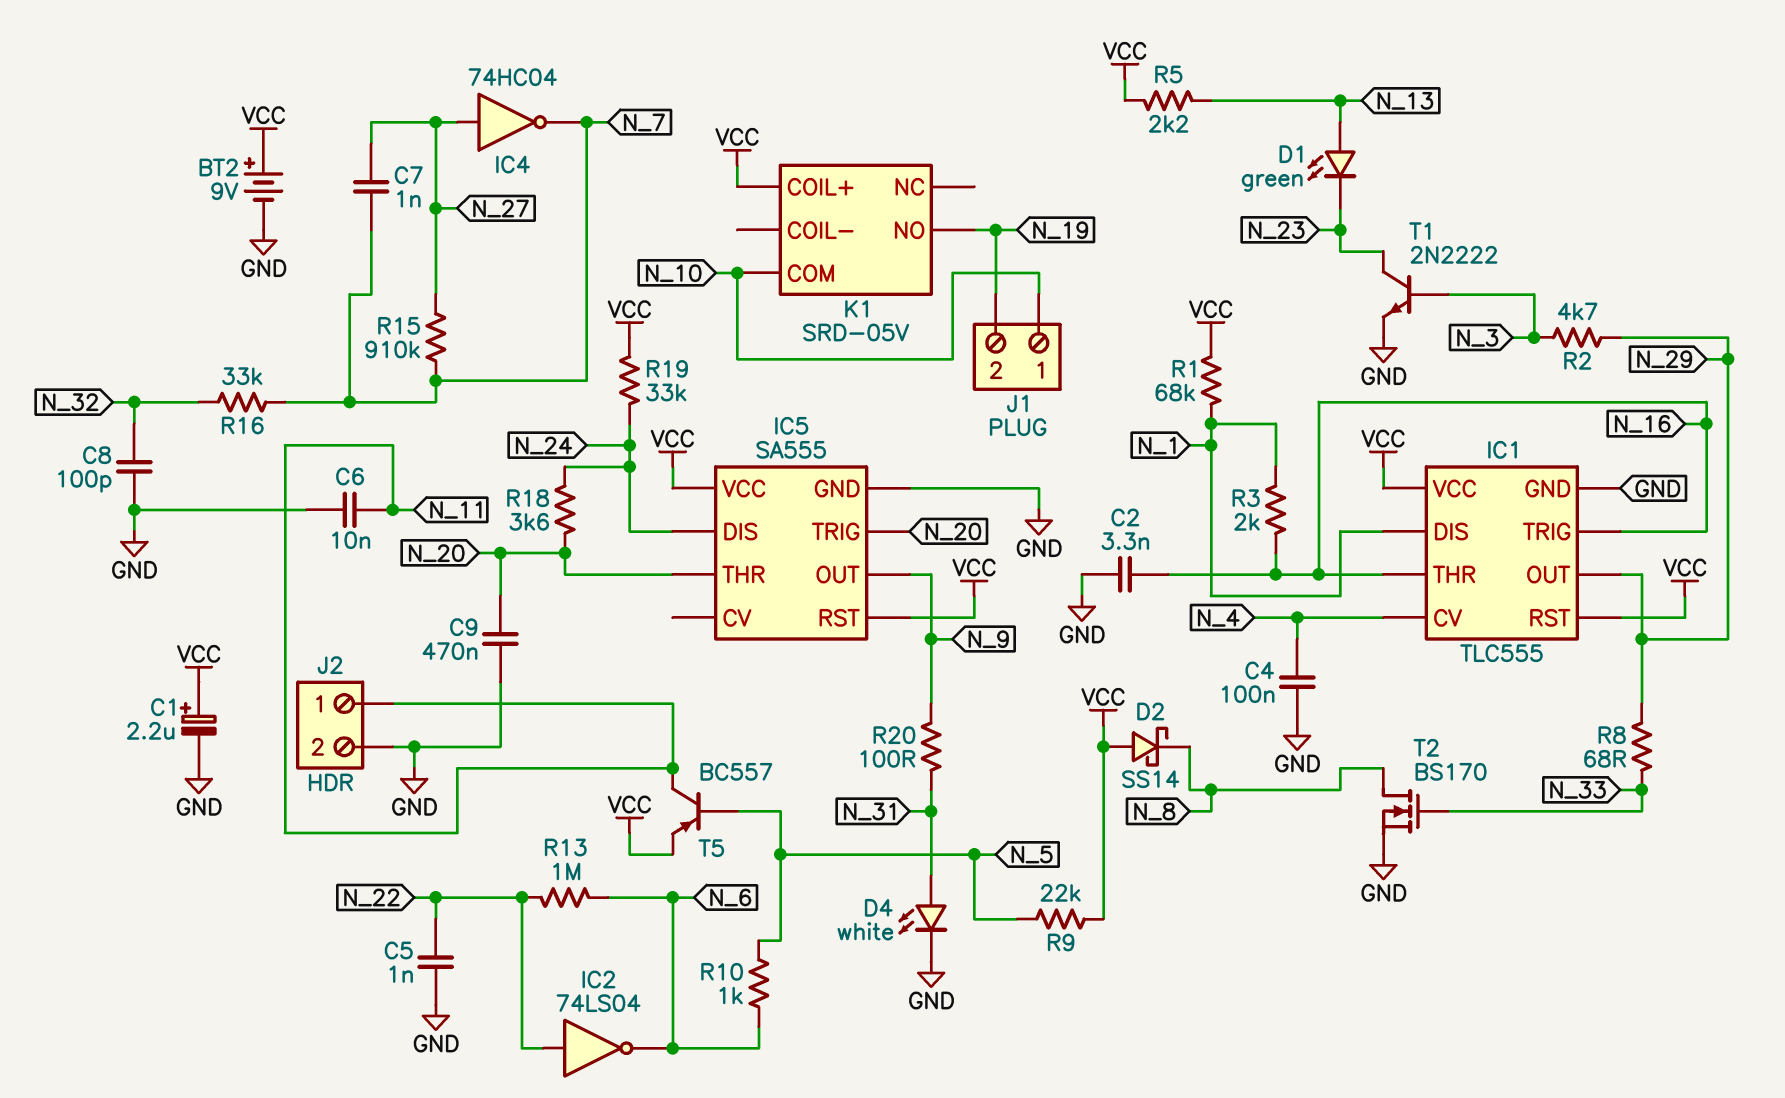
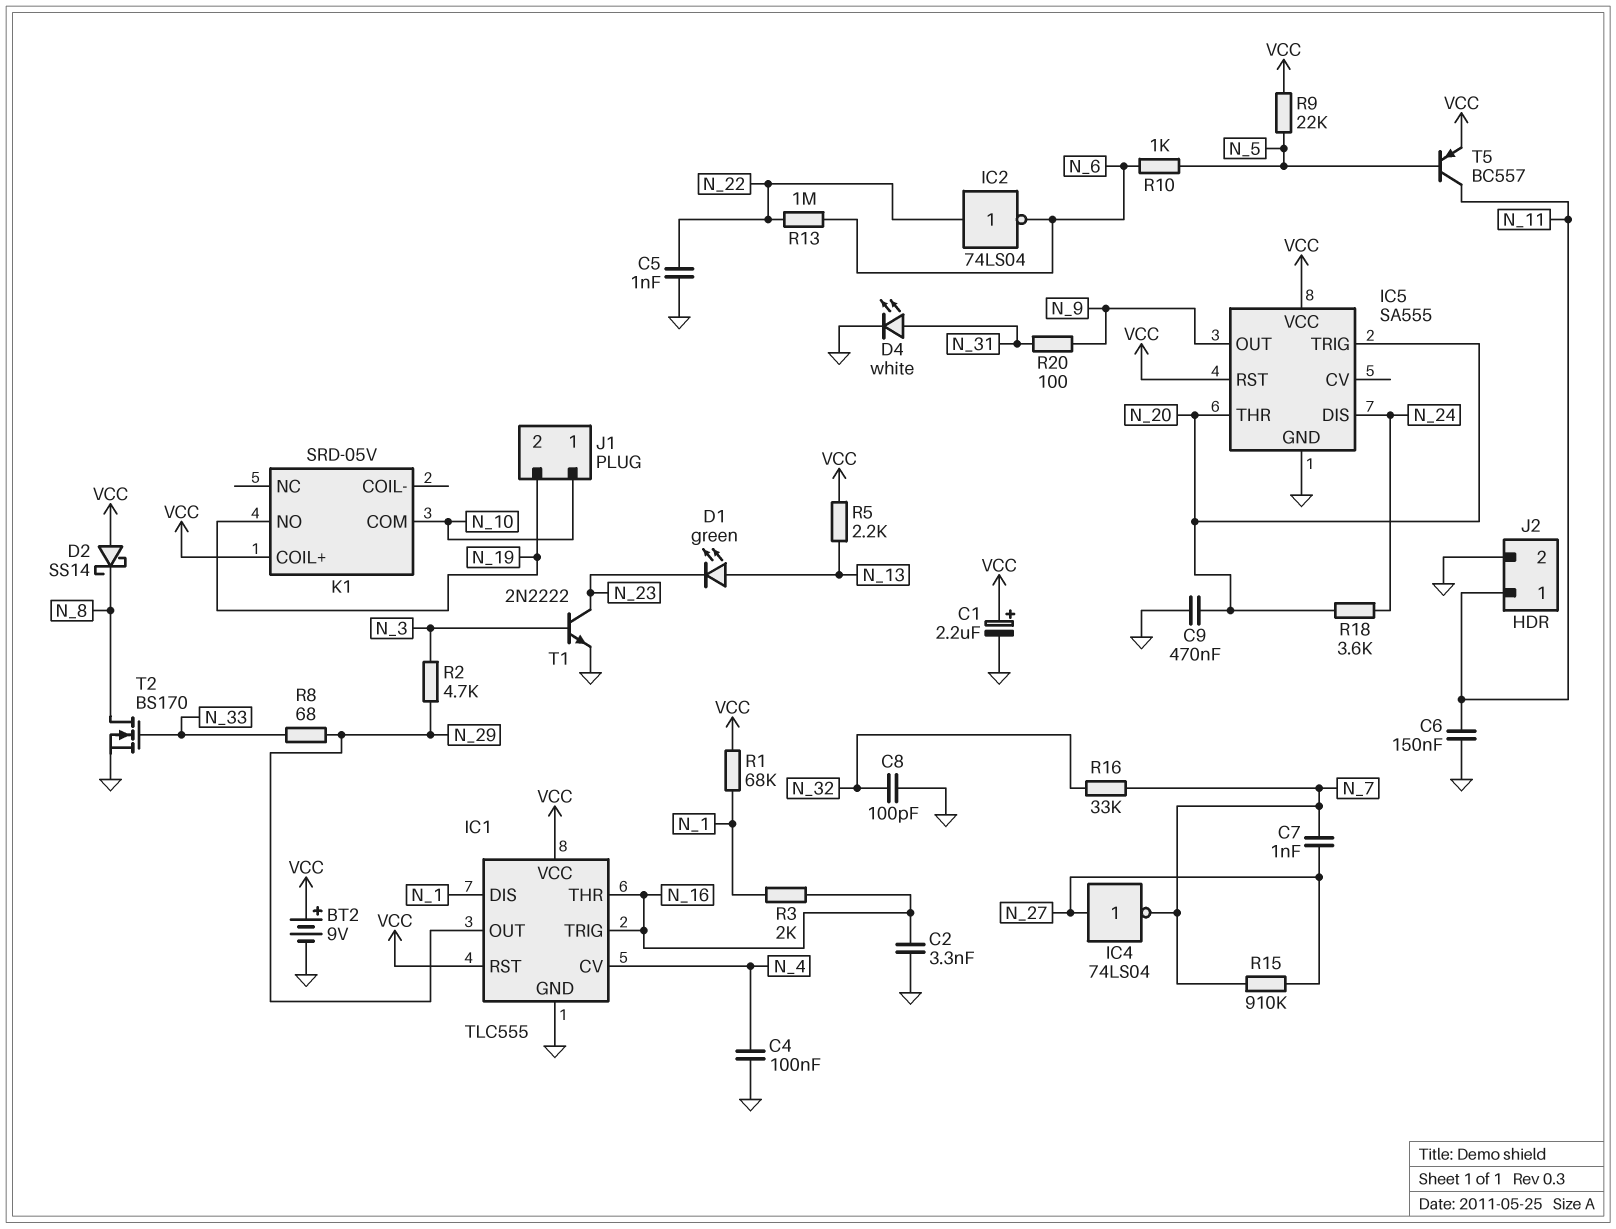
C6: 10nF (GND, N_11) -> 150nF (GND, N_11)
IC4: NOT 74HC04 (in N_27, out N_7) -> NOT 74LS04 (in N_27, out N_7)
R19: 33k (N_24, VCC) -> none

